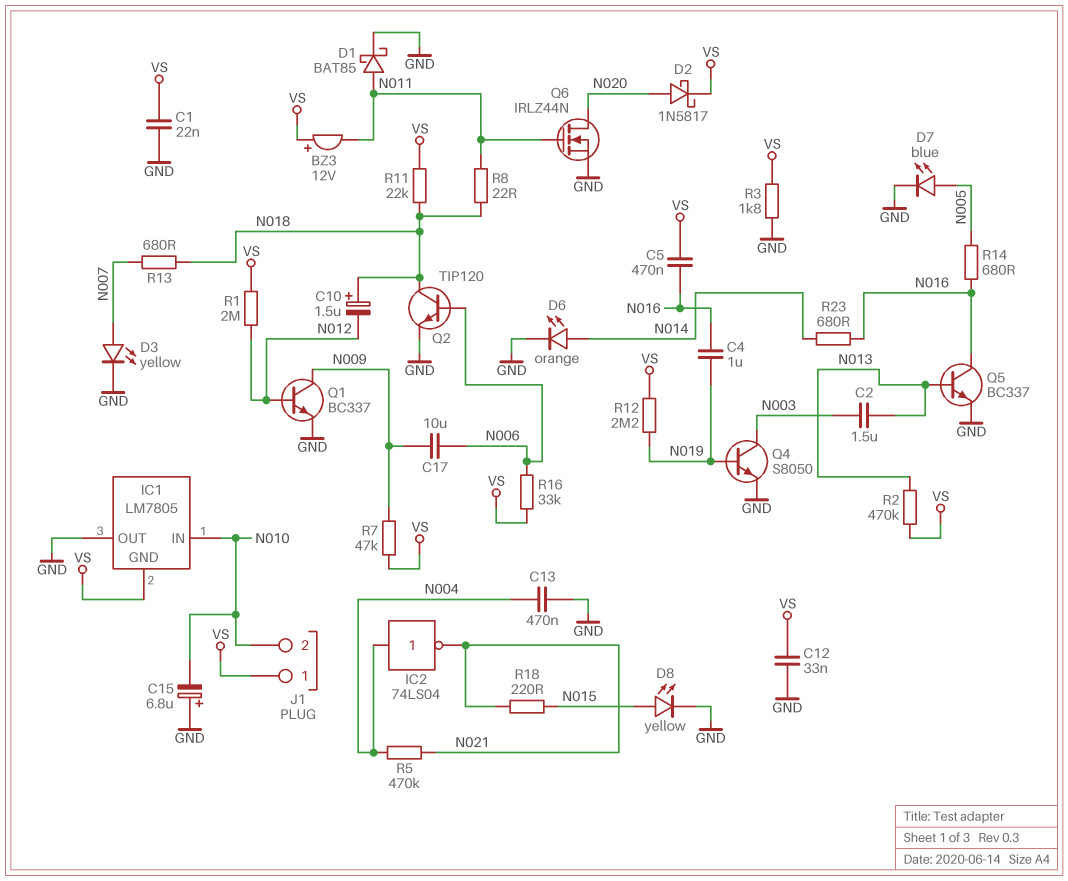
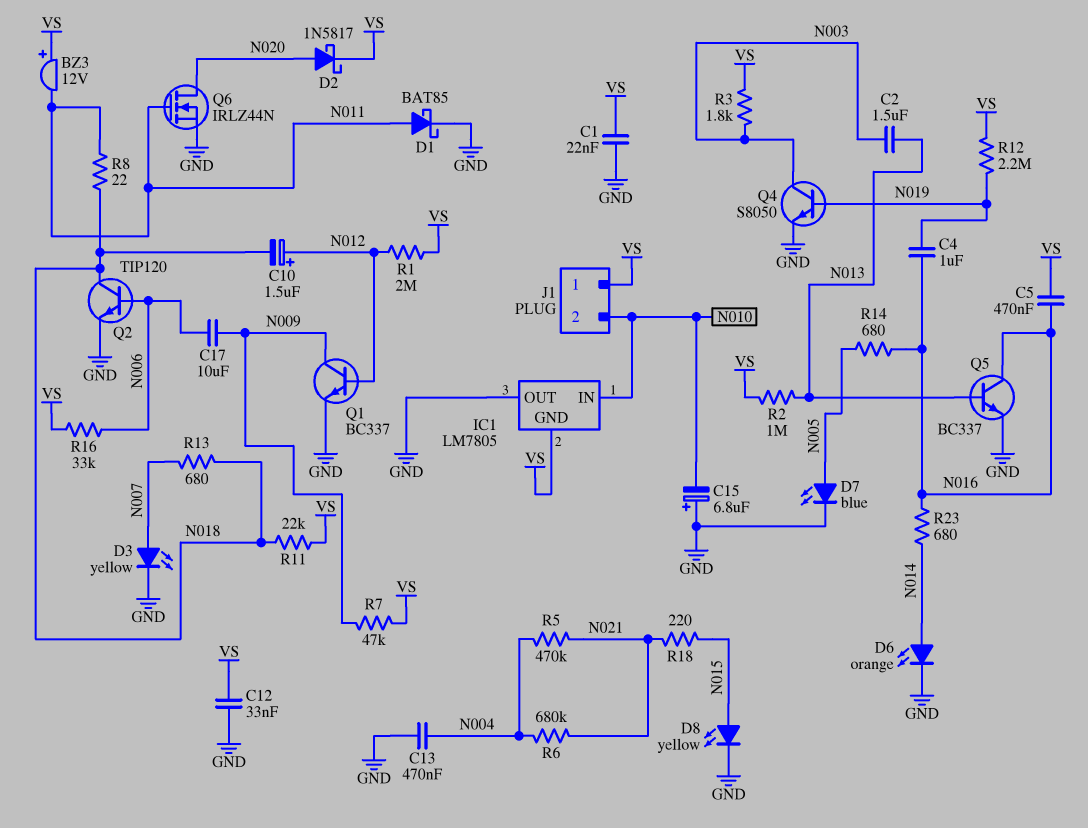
C10: 1.5uF (plus N018, minus N012) -> 1.5uF (plus N012, minus N018)
IC2: NOT 74LS04 (in N004, out N021) -> none
R2: 470k (N013, VS) -> 1M (N013, VS)
R3: 1.8k (GND, VS) -> 1.8k (N003, VS)
R6: none -> 680k (N004, N021)

